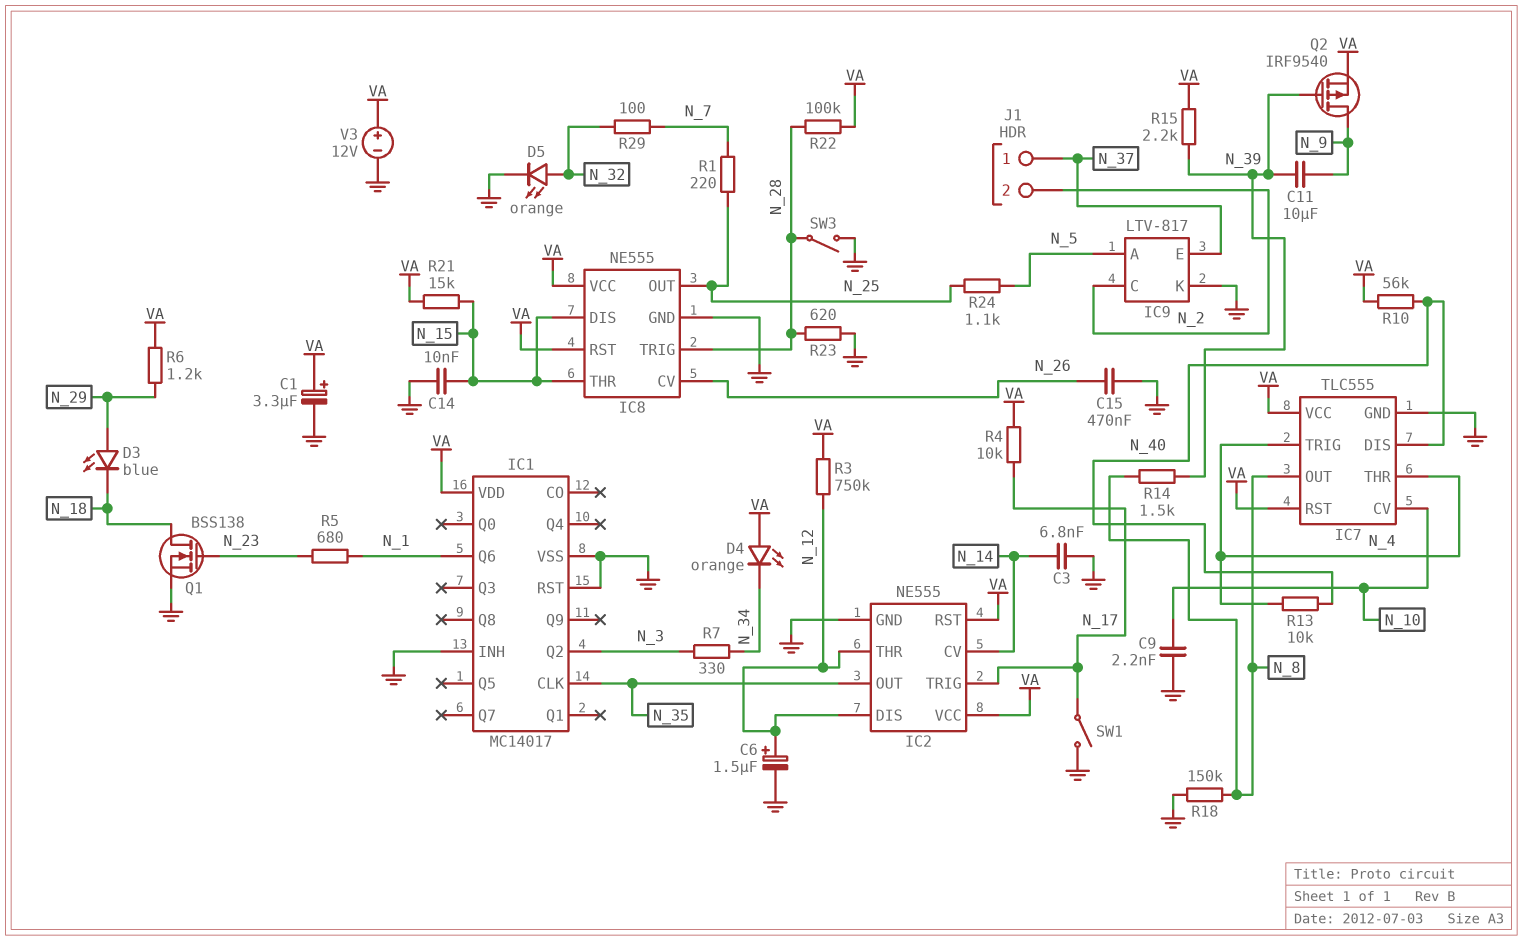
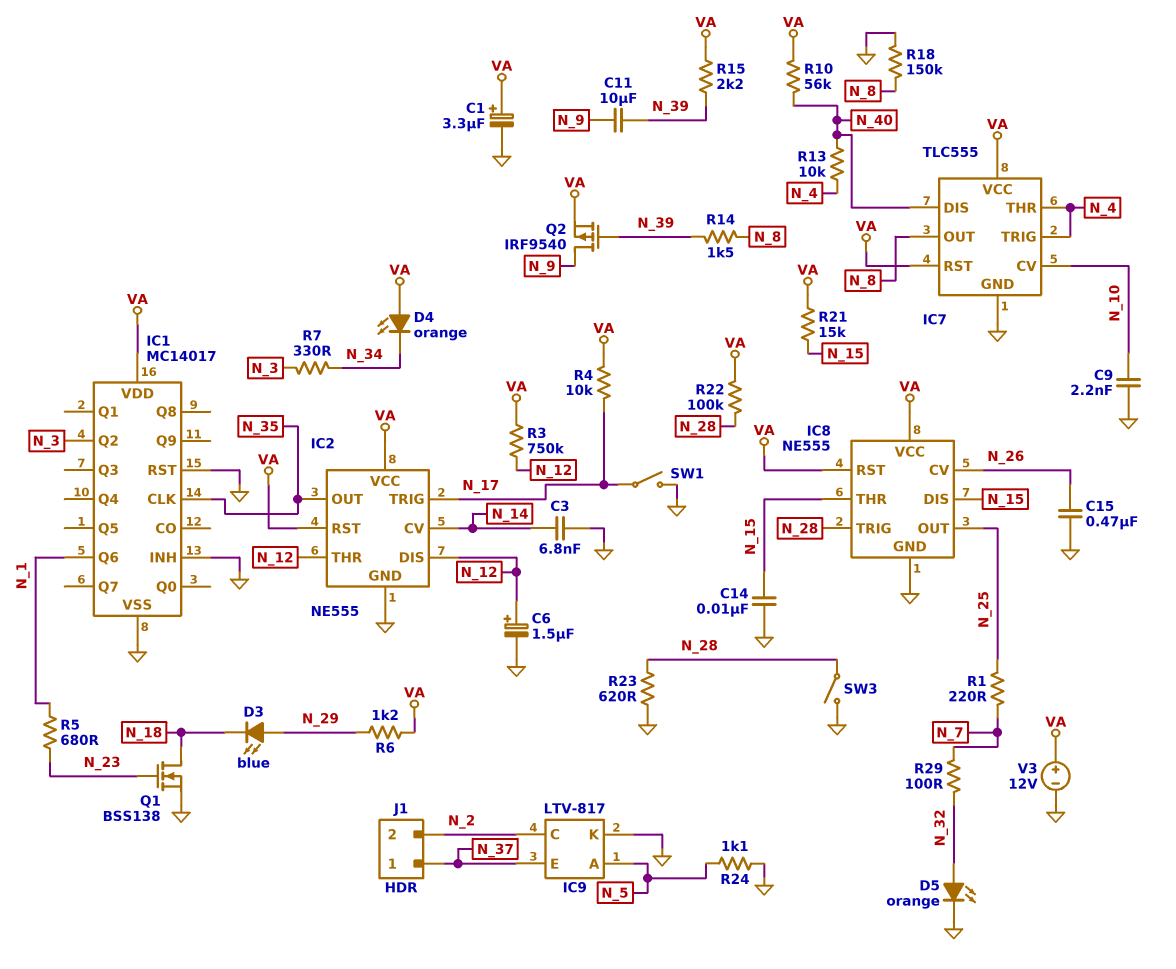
R24: 1.1k (N_5, N_25) -> 1.1k (GND, N_5)

